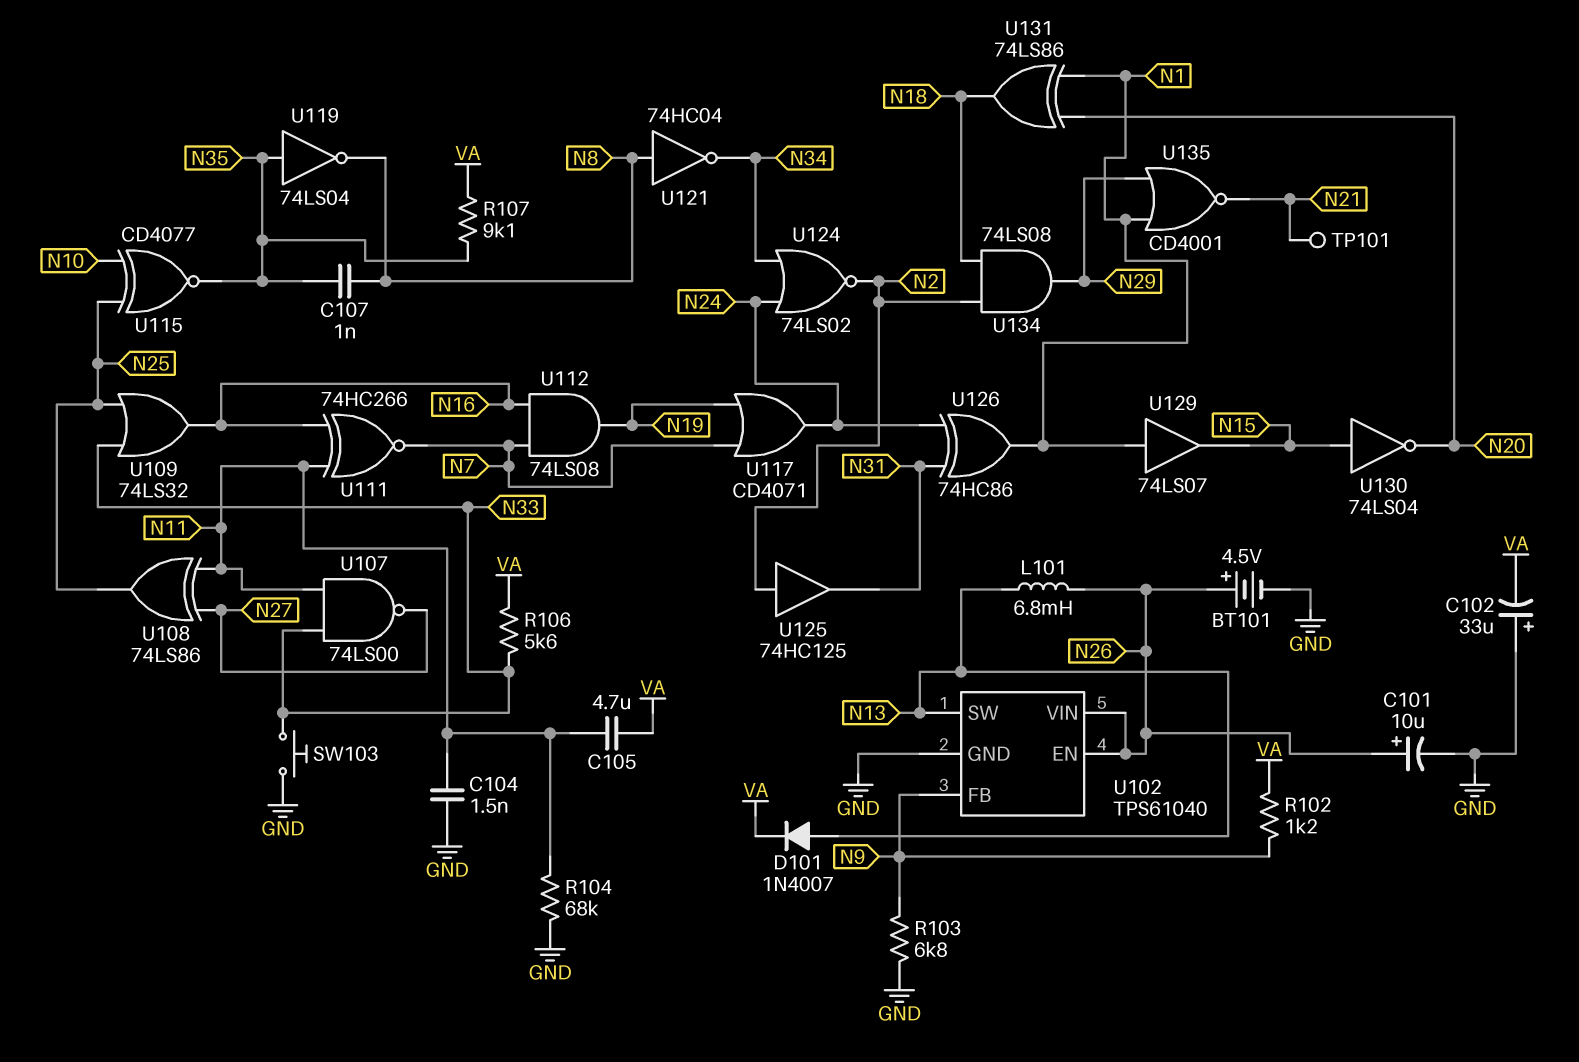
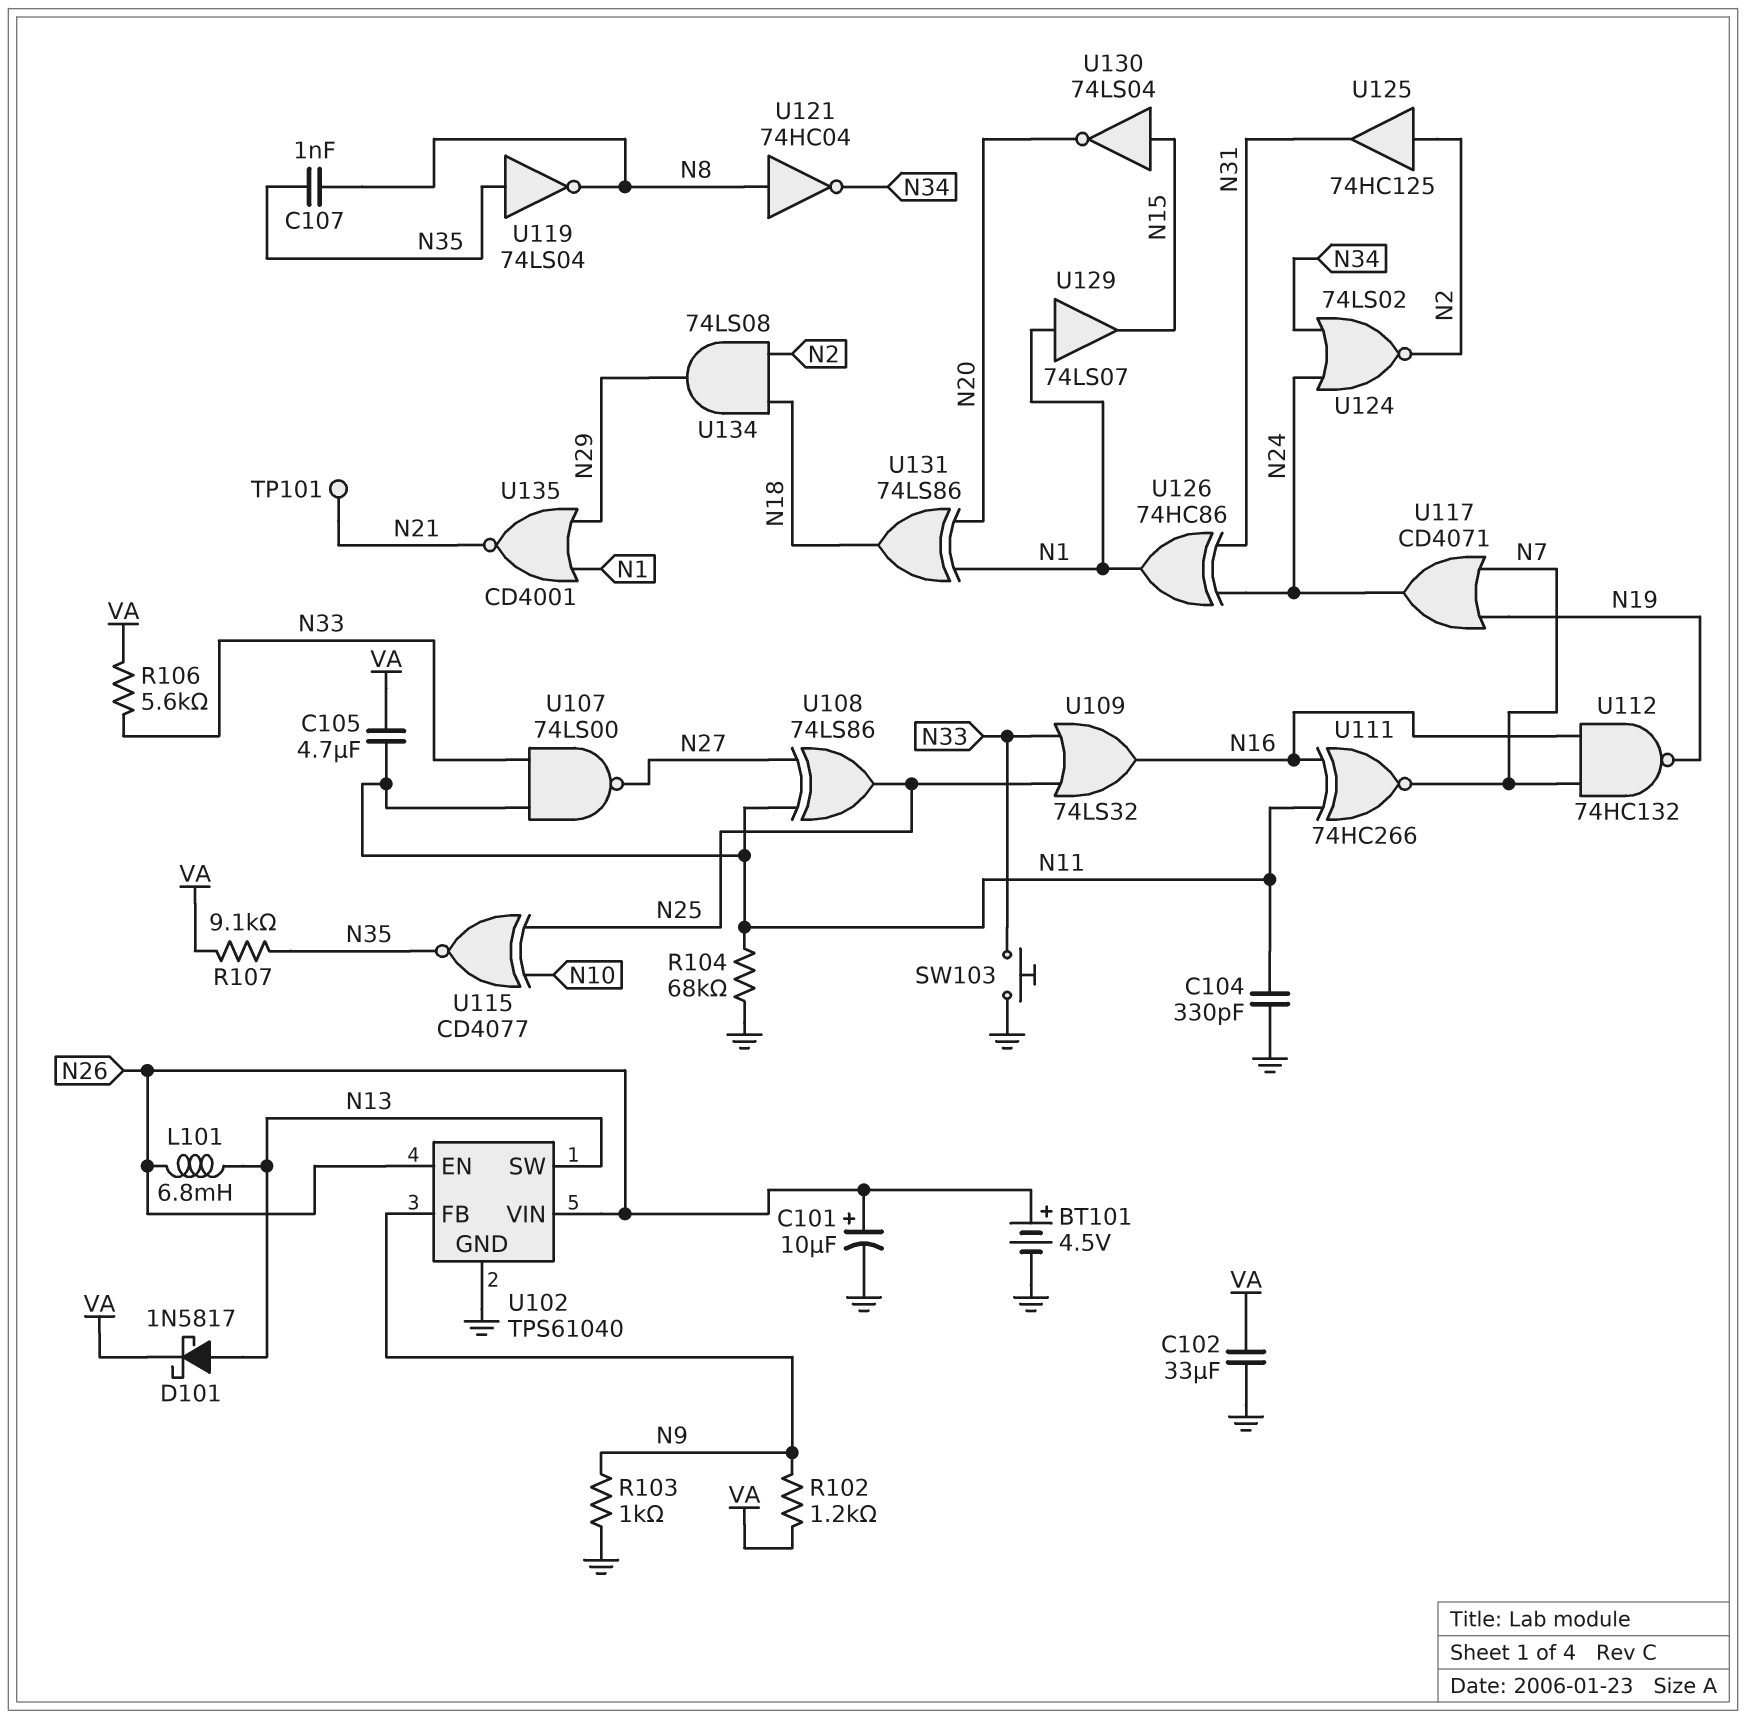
C102: 33uF (plus GND, minus VA) -> 33uF (GND, VA)
C104: 1.5nF (GND, N11) -> 330pF (GND, N11)
D101: diode 1N4007 (A N13, K VA) -> schottky 1N5817 (A N13, K VA)
R103: 6.8k (GND, N9) -> 1k (GND, N9)
U112: AND 74LS08 (in N7, in N16, out N19) -> NAND 74HC132 (in N7, in N16, out N19)

